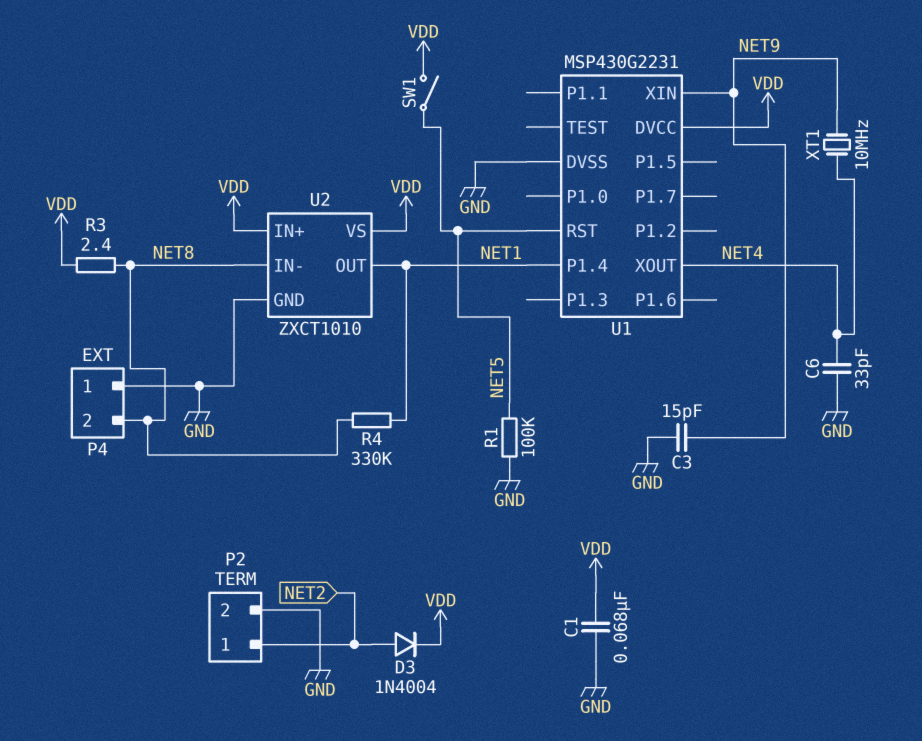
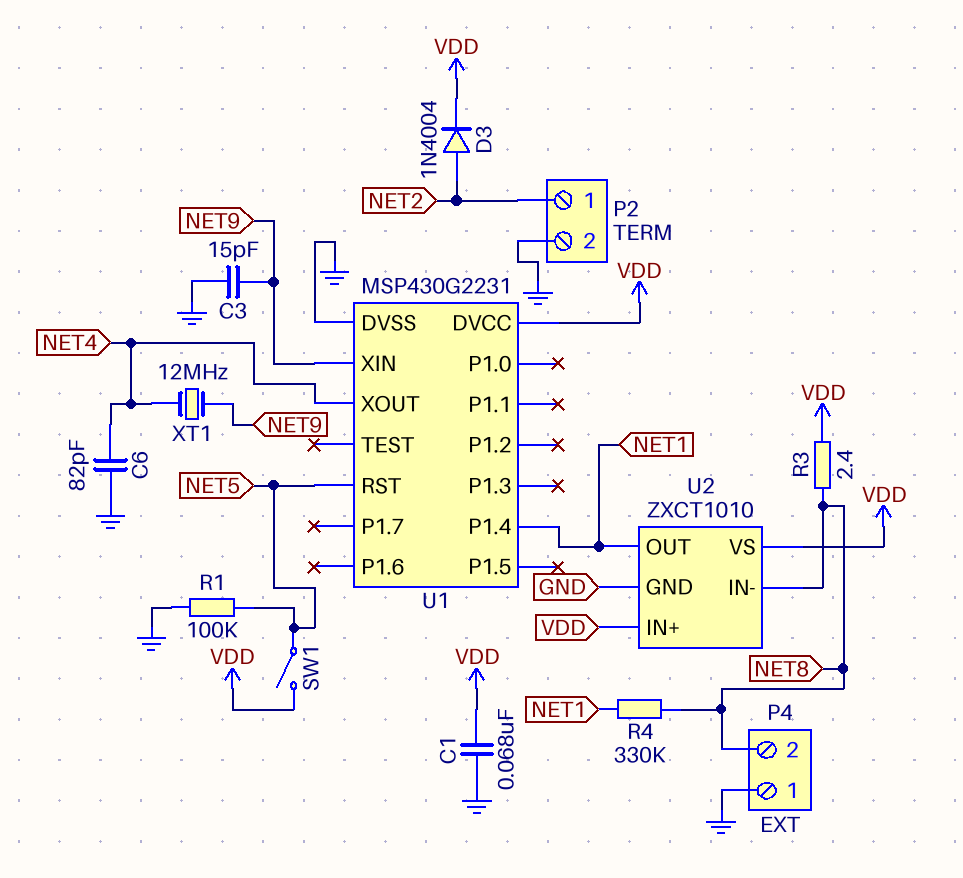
C6: 33pF (GND, NET4) -> 82pF (GND, NET4)
XT1: 10MHz (NET4, NET9) -> 12MHz (NET4, NET9)

